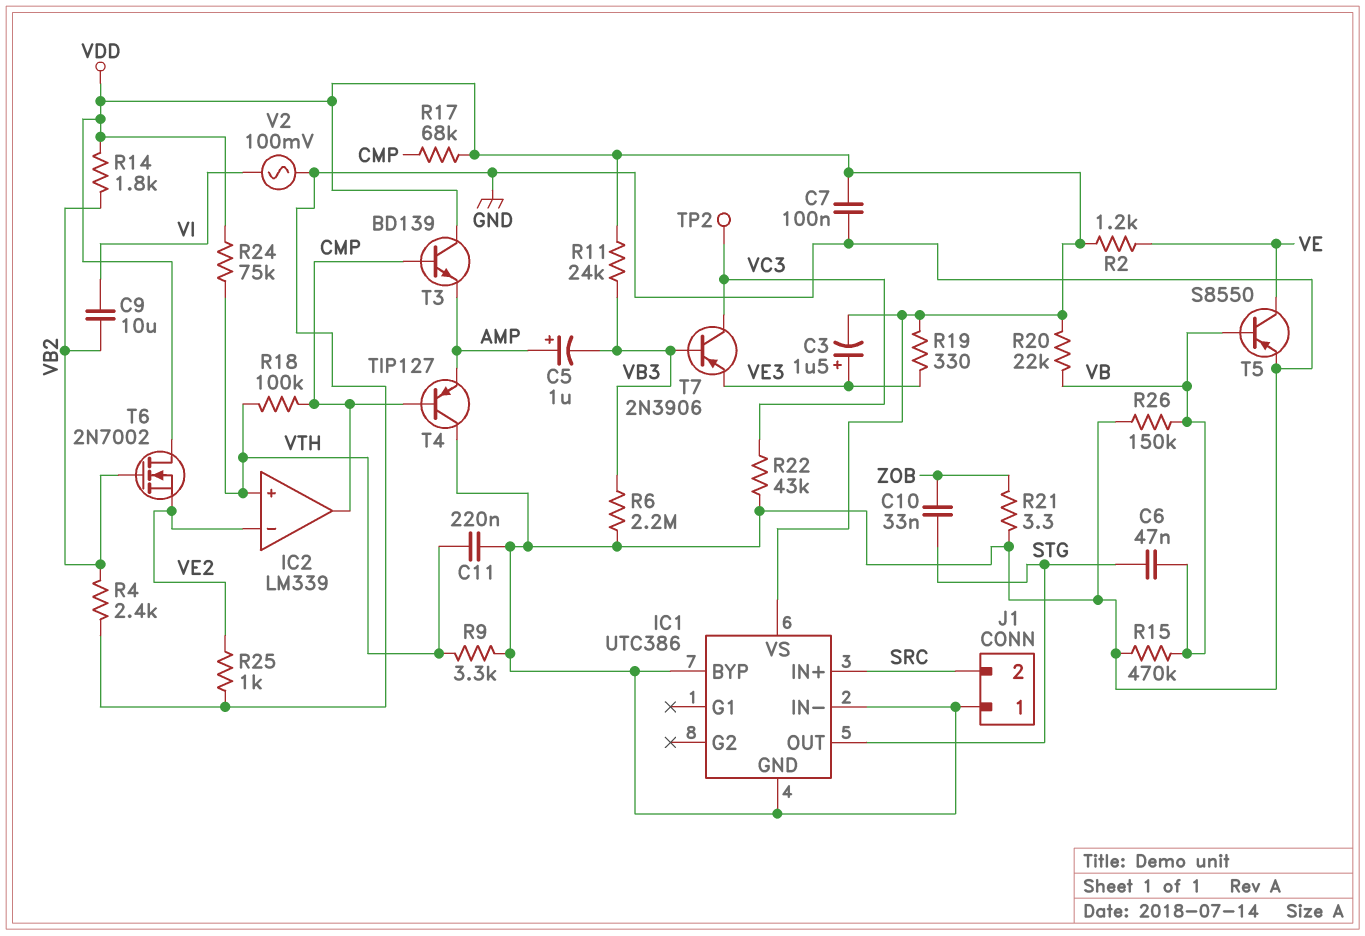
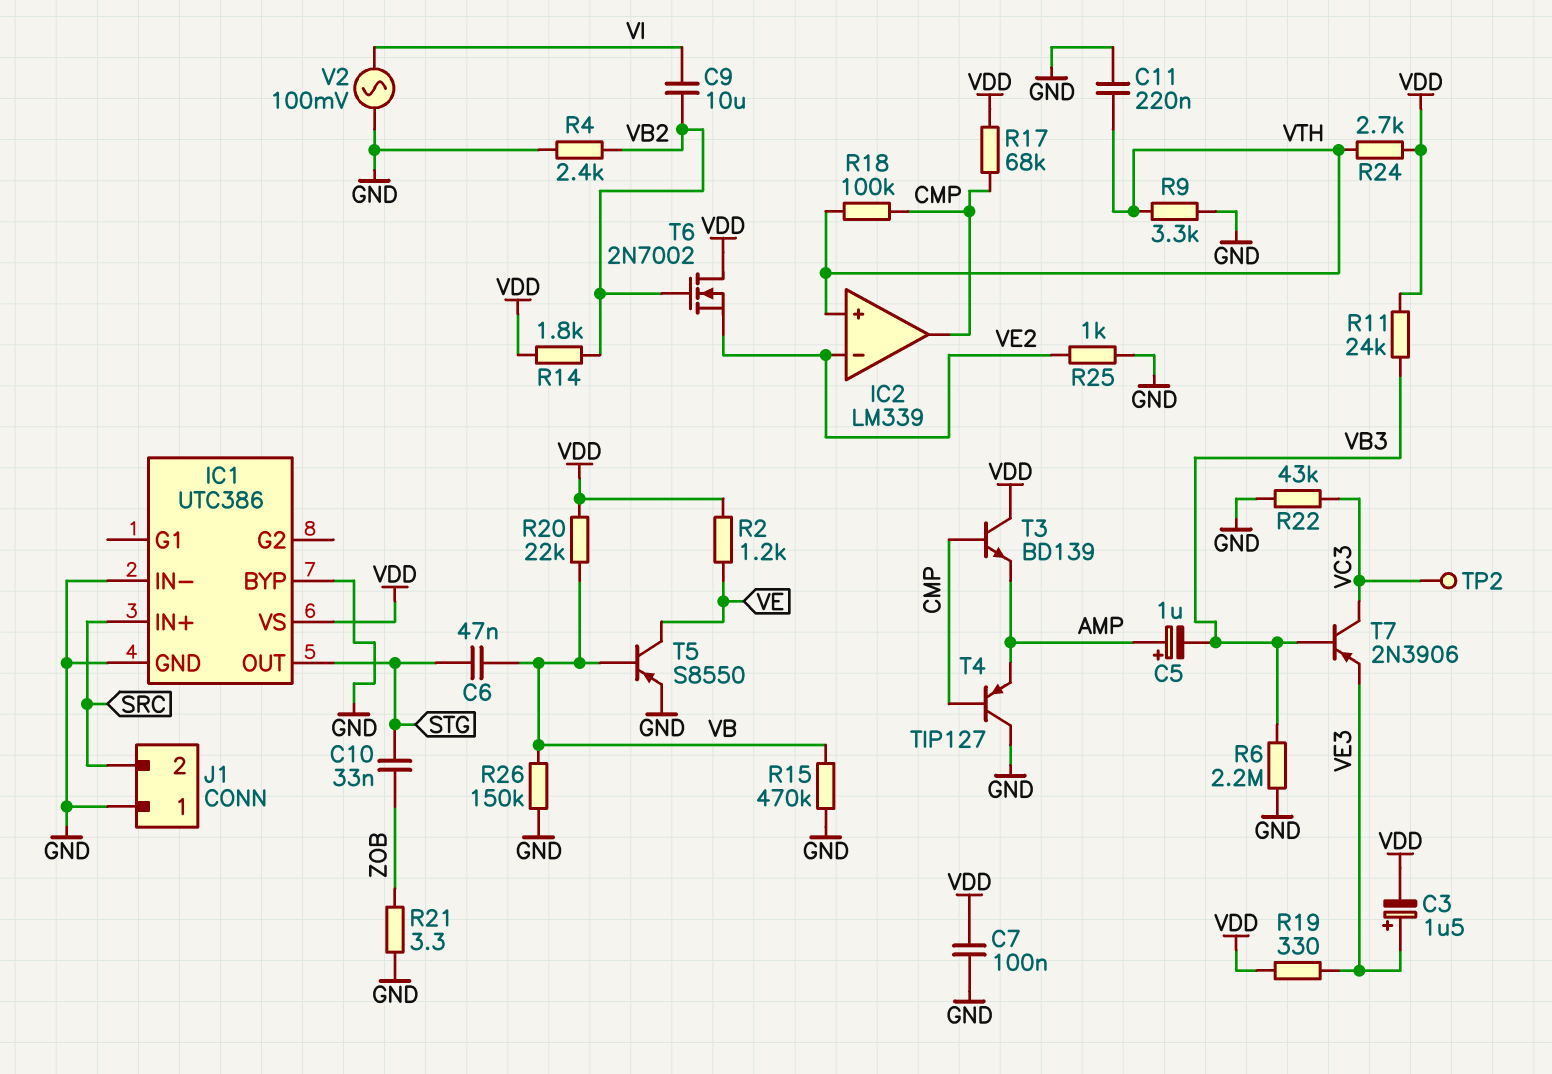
R24: 75k (VDD, VTH) -> 2.7k (VDD, VTH)

